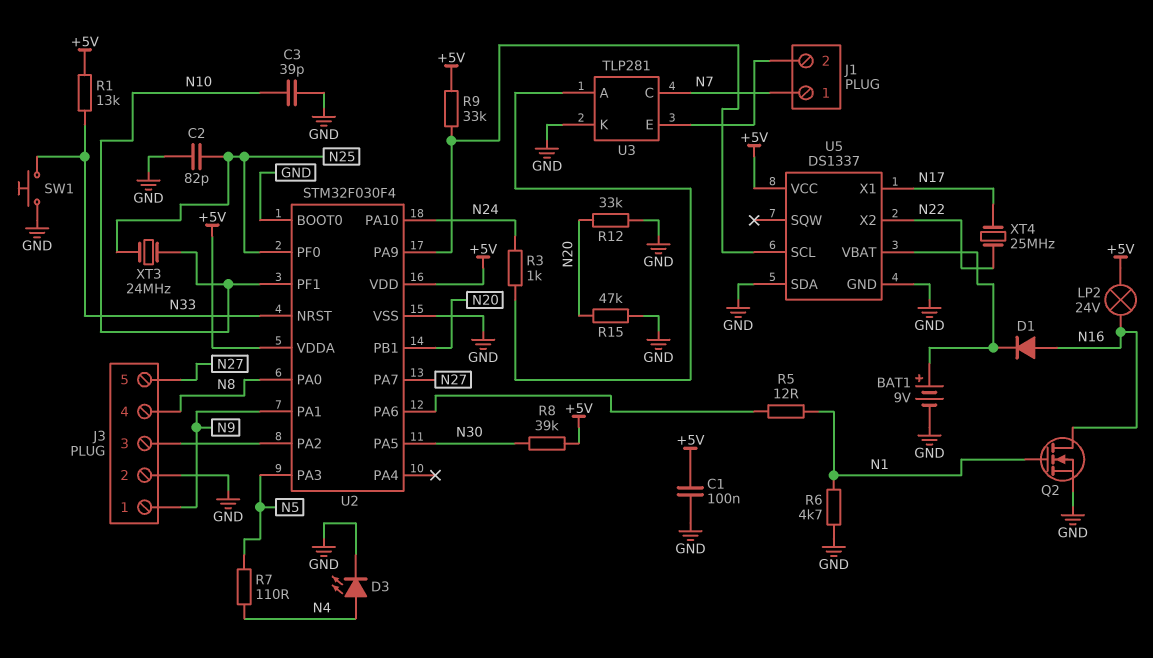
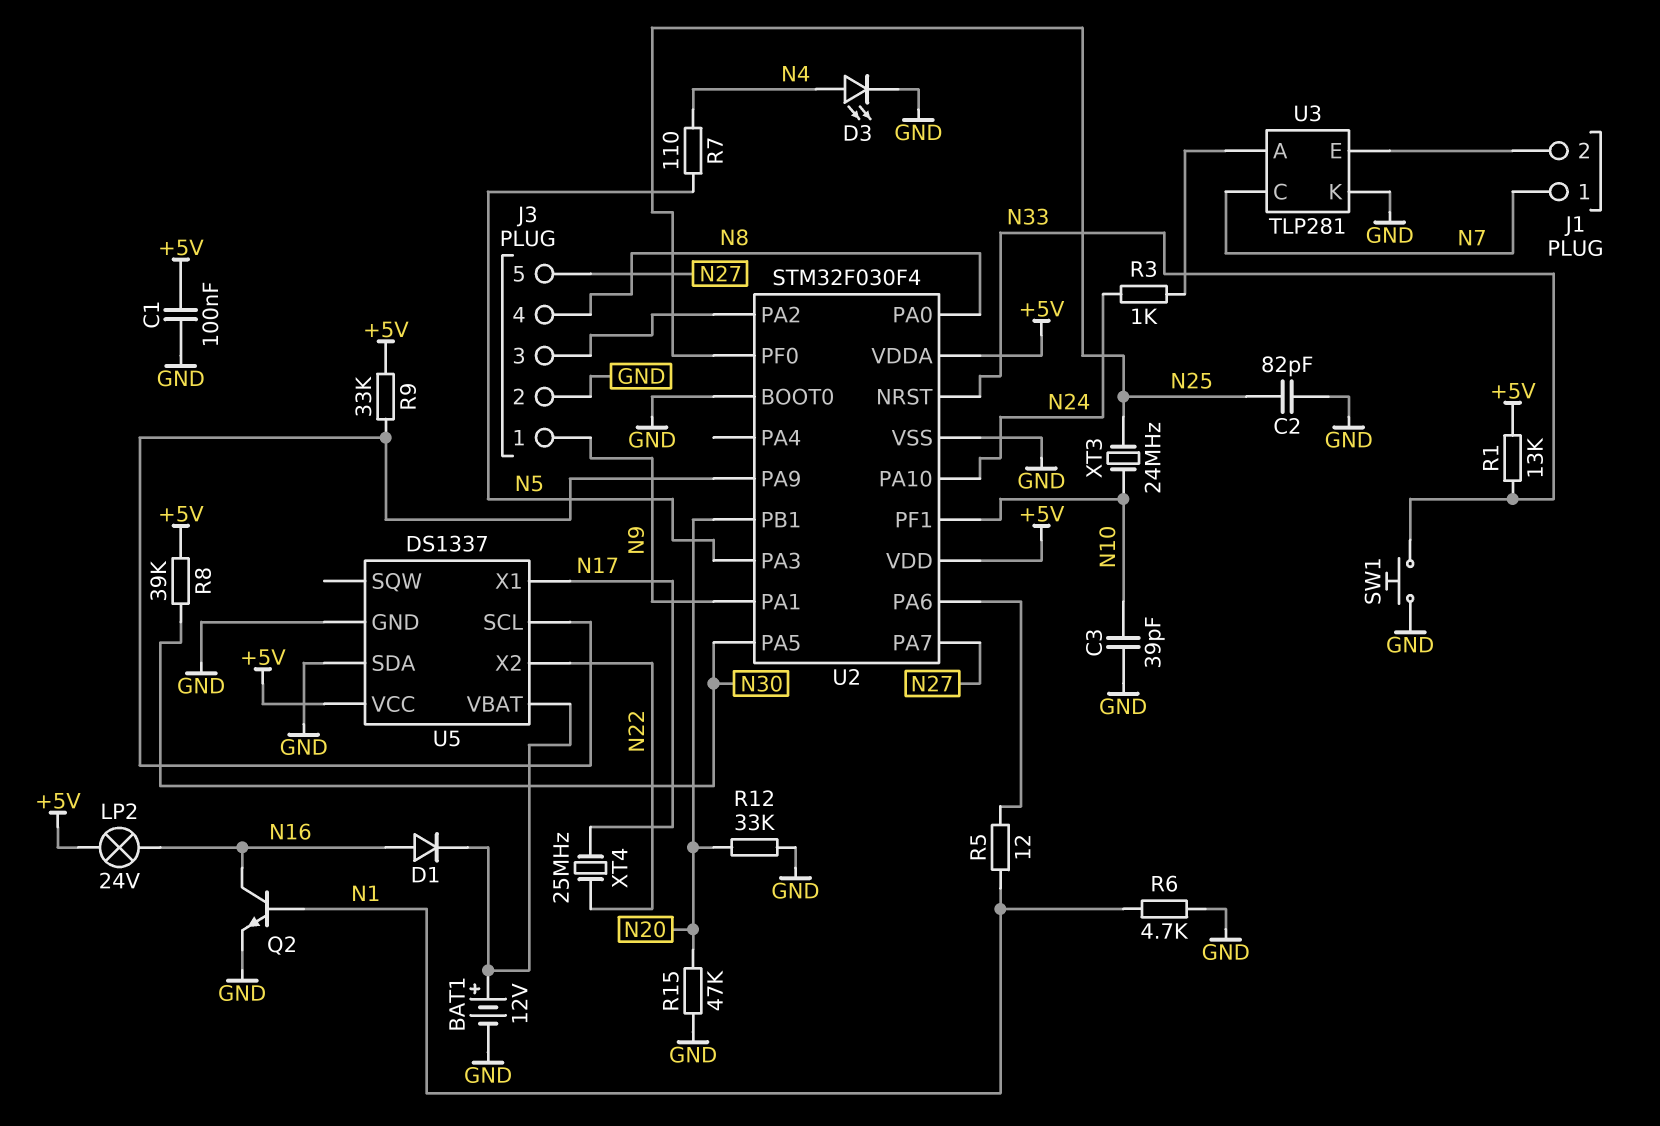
BAT1: 9V (plus U5/VBAT, minus GND) -> 12V (plus U5/VBAT, minus GND)
Q2: NMOS (G N1, D N16, S GND) -> NPN (B N1, C N16, E GND)

